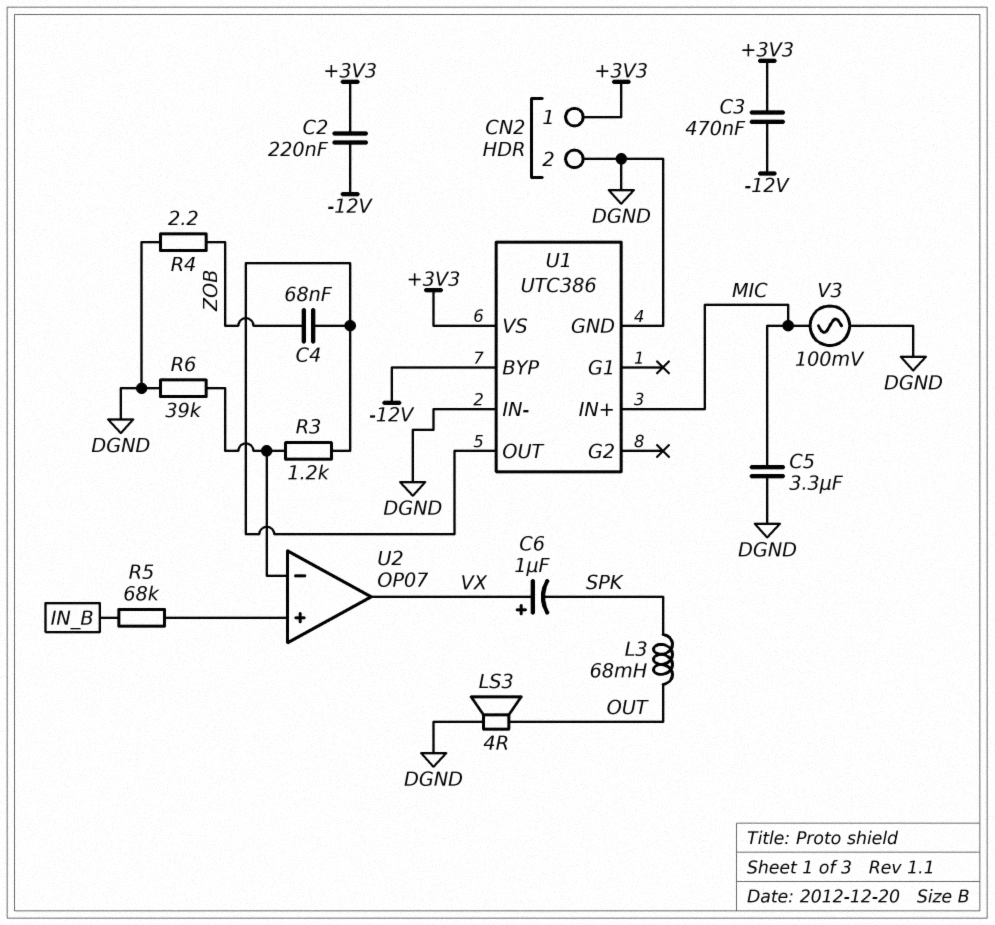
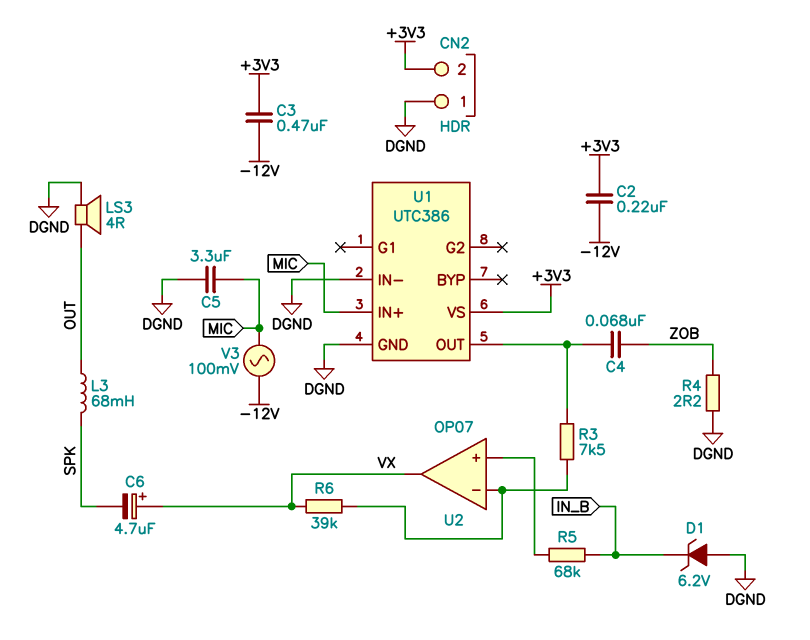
C6: 1uF (plus VX, minus SPK) -> 4.7uF (plus VX, minus SPK)
CN2 pin 1: +3V3 -> DGND
CN2 pin 2: DGND -> +3V3
D1: none -> zener 6.2V (A DGND, K IN_B)
R3: 1.2k (U1/OUT, U2/in-) -> 7.5k (U1/OUT, U2/in-)
R6: 39k (DGND, U2/in-) -> 39k (U2/in-, VX)
U1 pin BYP: -12V -> none
V3: AC 100mV (DGND, MIC) -> AC 100mV (-12V, MIC)

